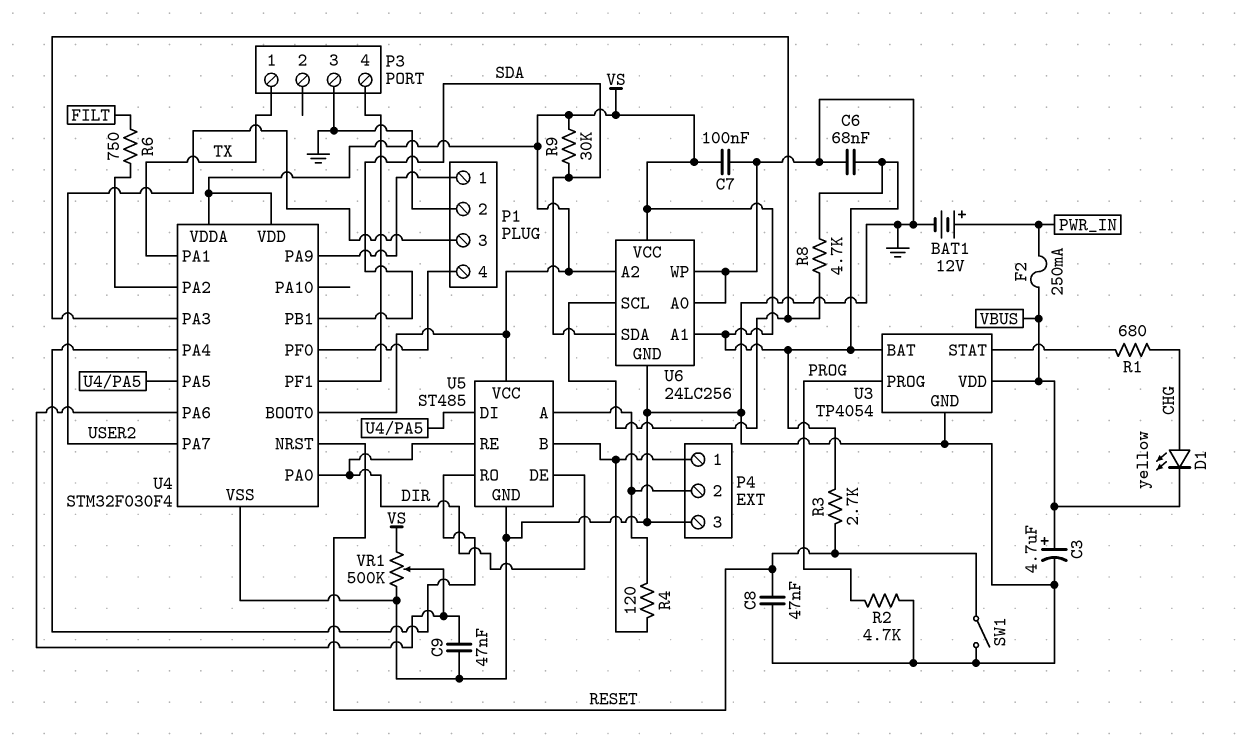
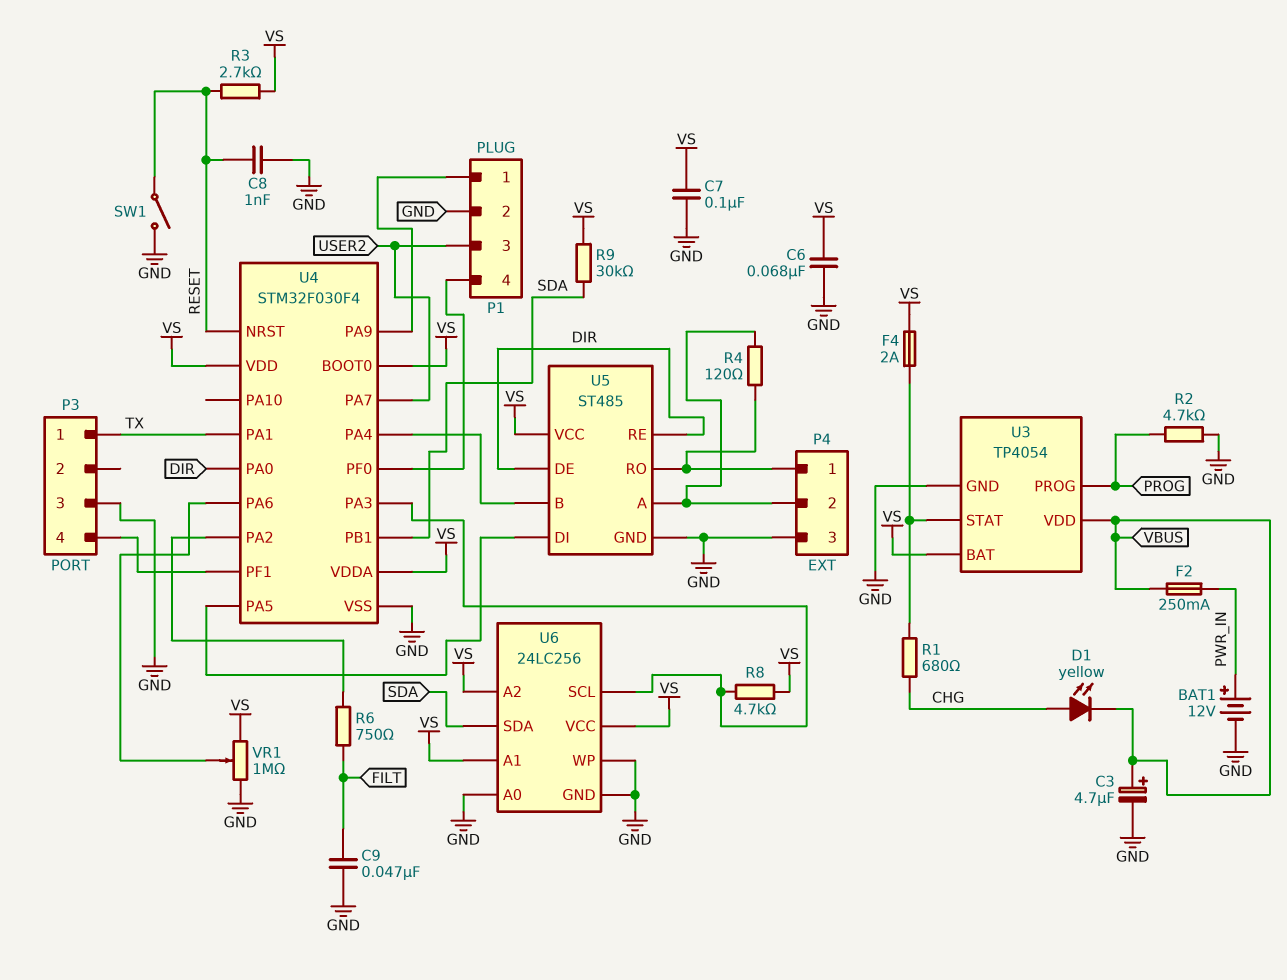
C8: 47nF (GND, RESET) -> 1nF (GND, RESET)
C9: 47nF (GND, U4/PA6) -> 47nF (FILT, GND)
F4: none -> 2A (U3/STAT, VS)
U5 pin B: P4/1 -> U4/PA4
U5 pin RO: U4/PA4 -> P4/1
VR1: 500k (GND, VS, wiper U4/PA6) -> 1M (GND, VS, wiper U4/PA6)

